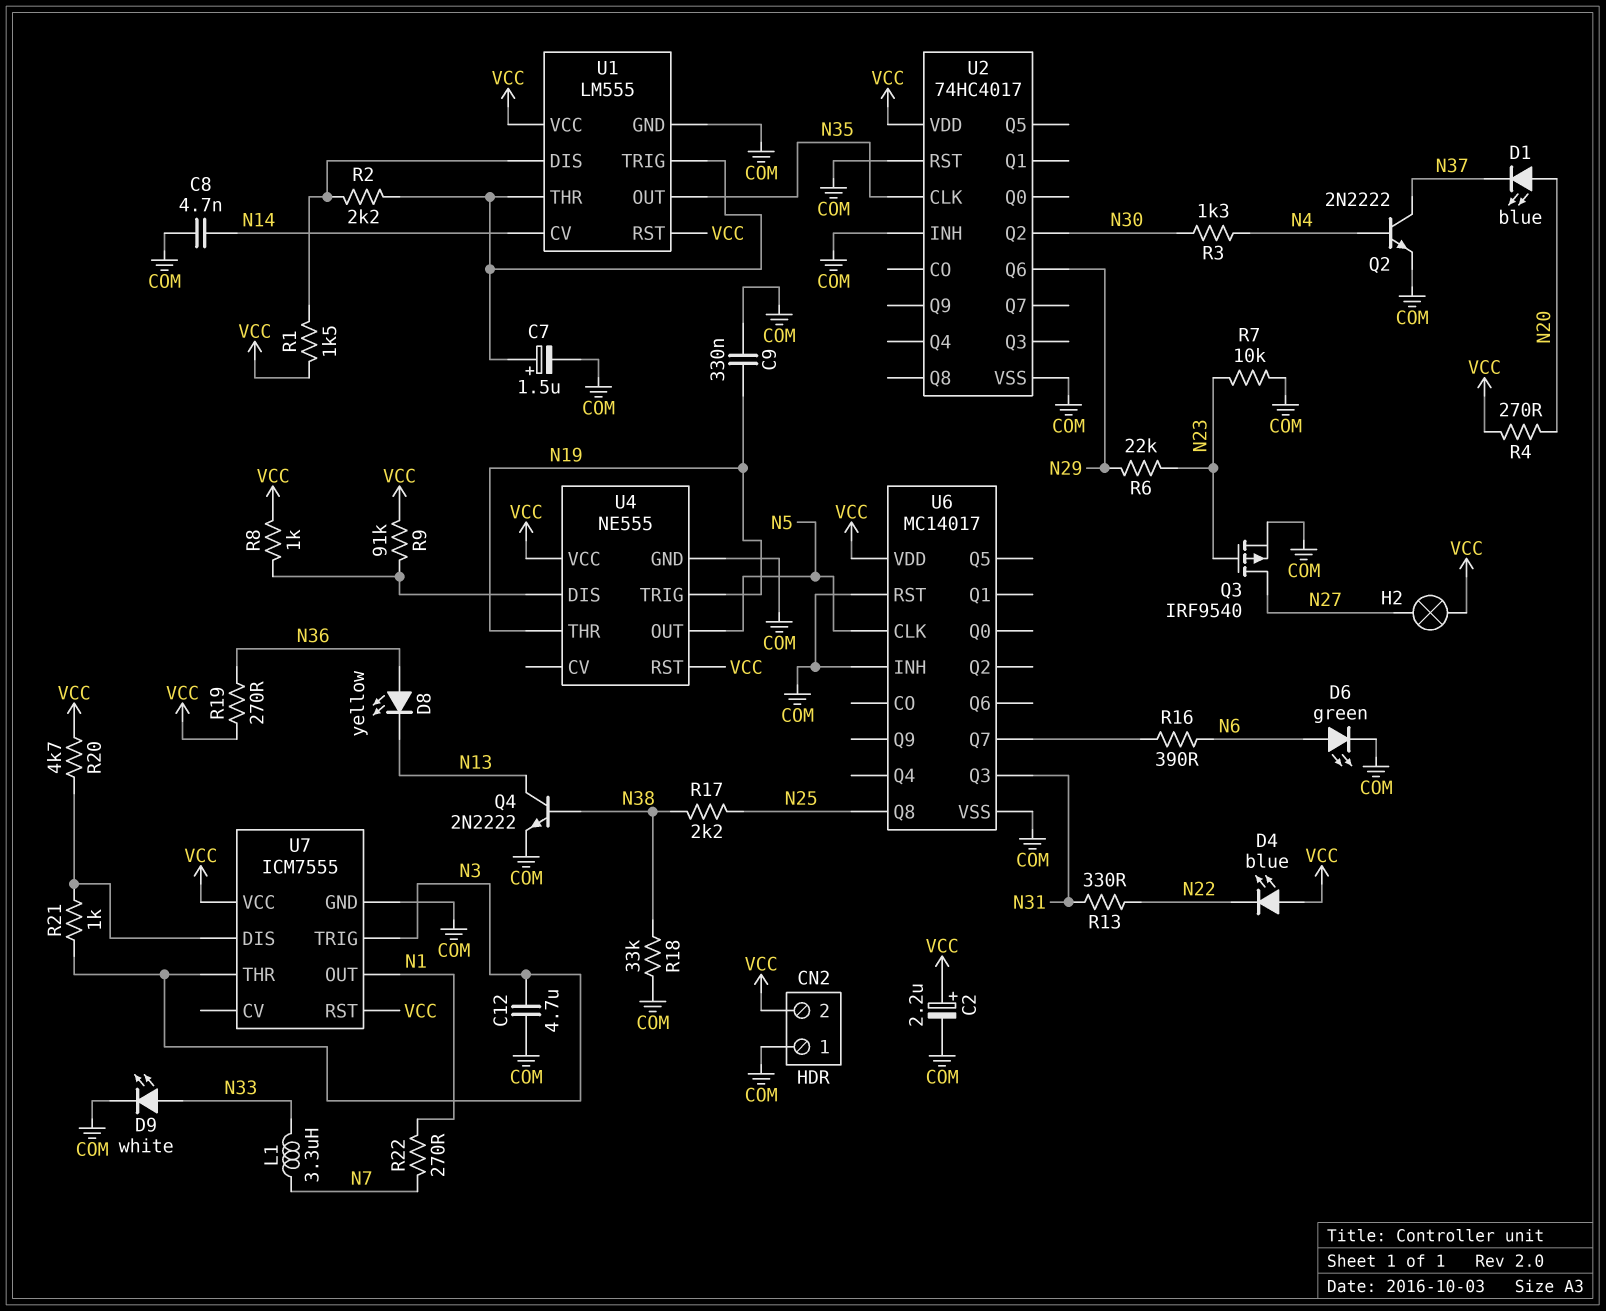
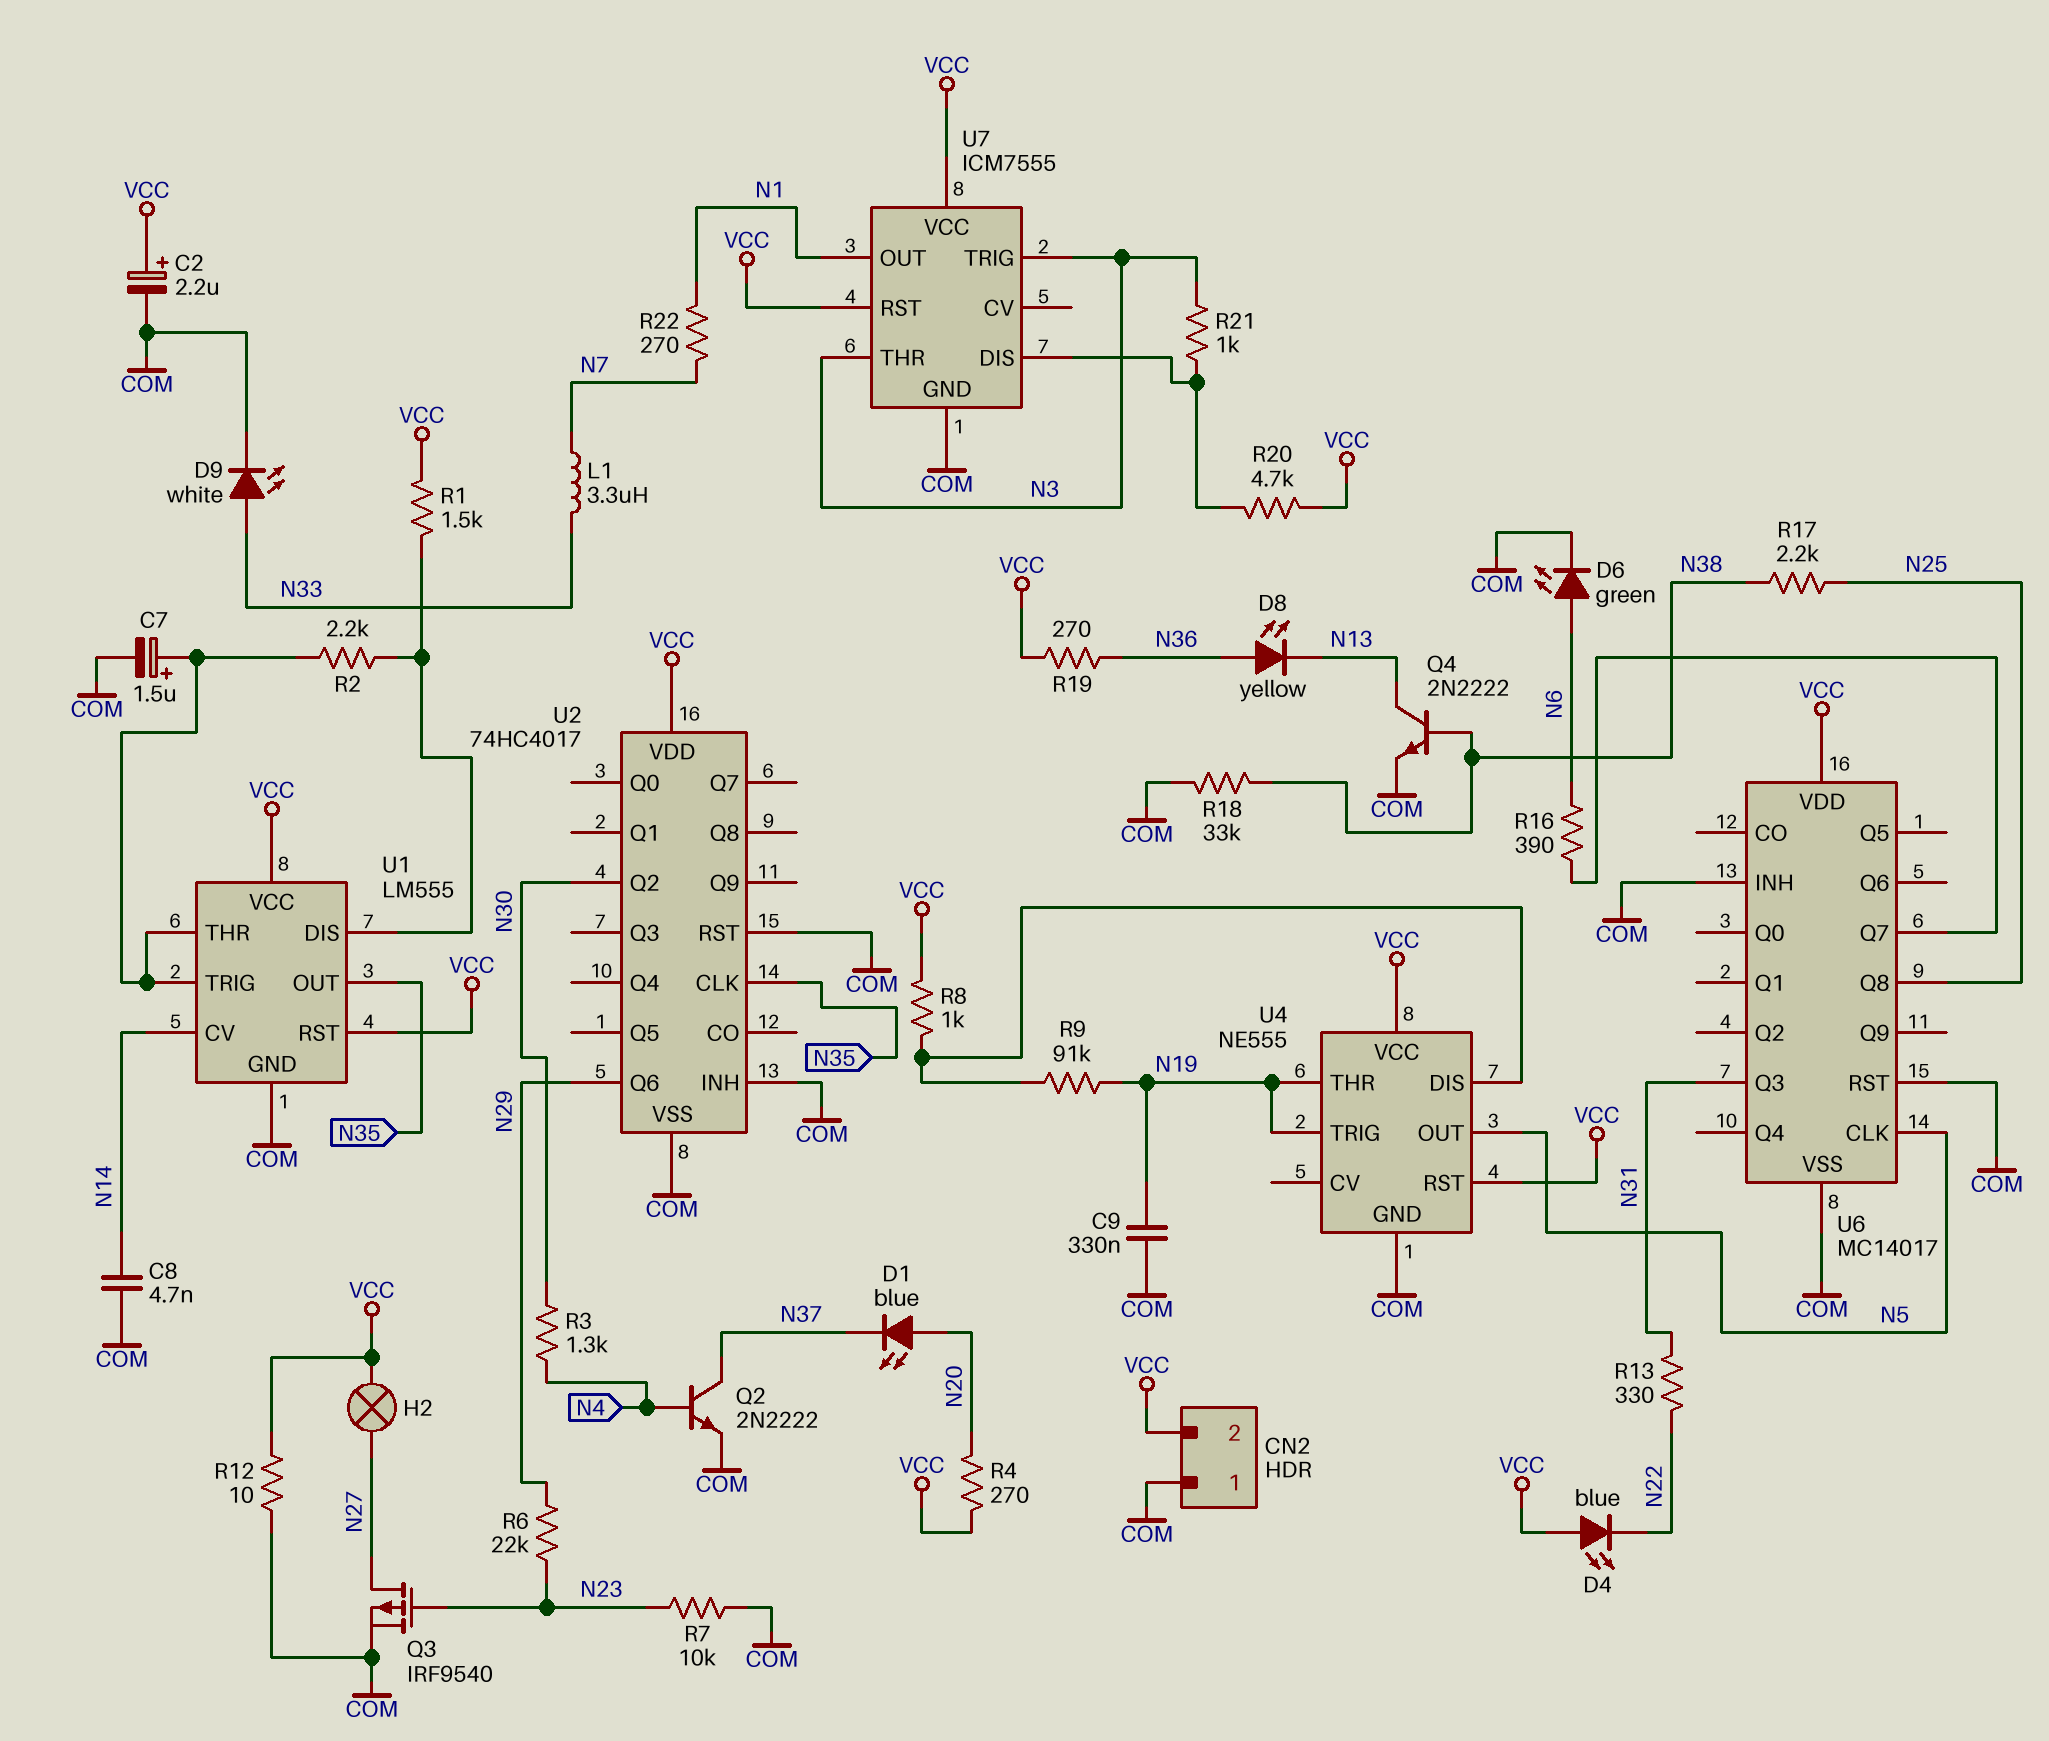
C12: 4.7uF (COM, N3) -> none
R9: 91k (U4/DIS, VCC) -> 91k (N19, U4/DIS)
R12: none -> 10 (COM, VCC)

